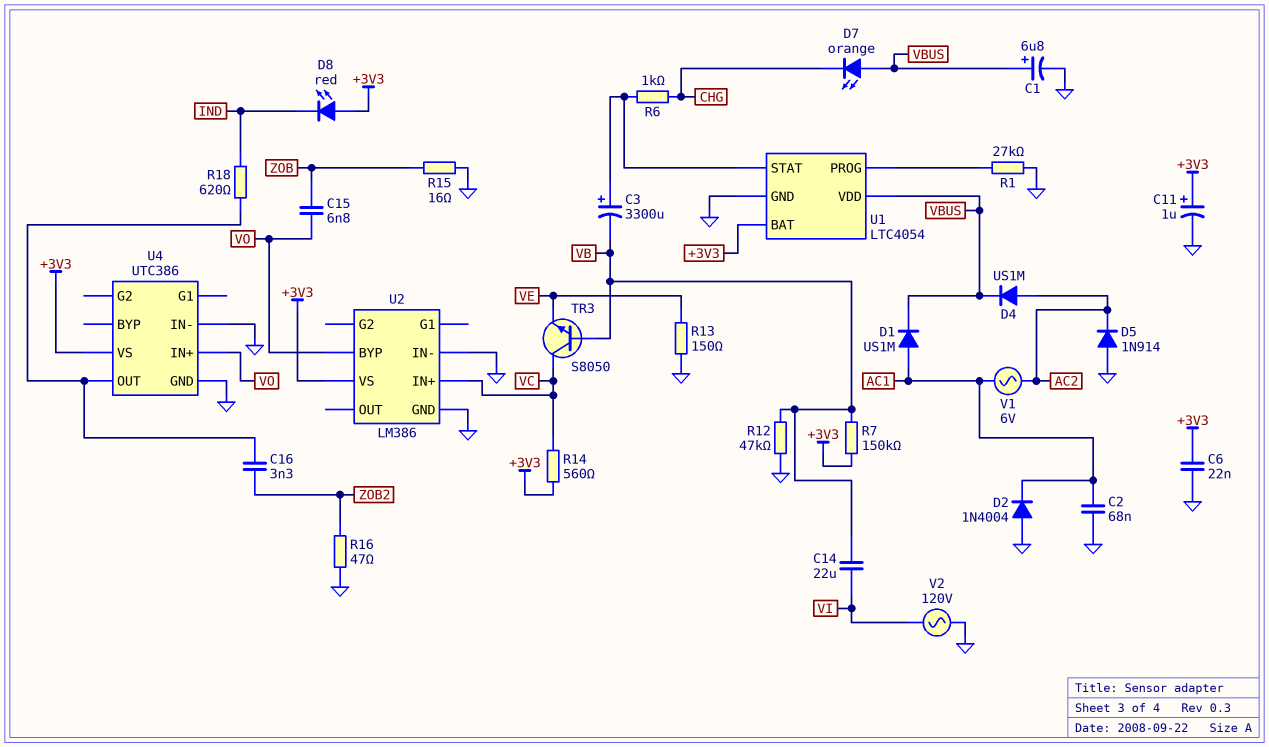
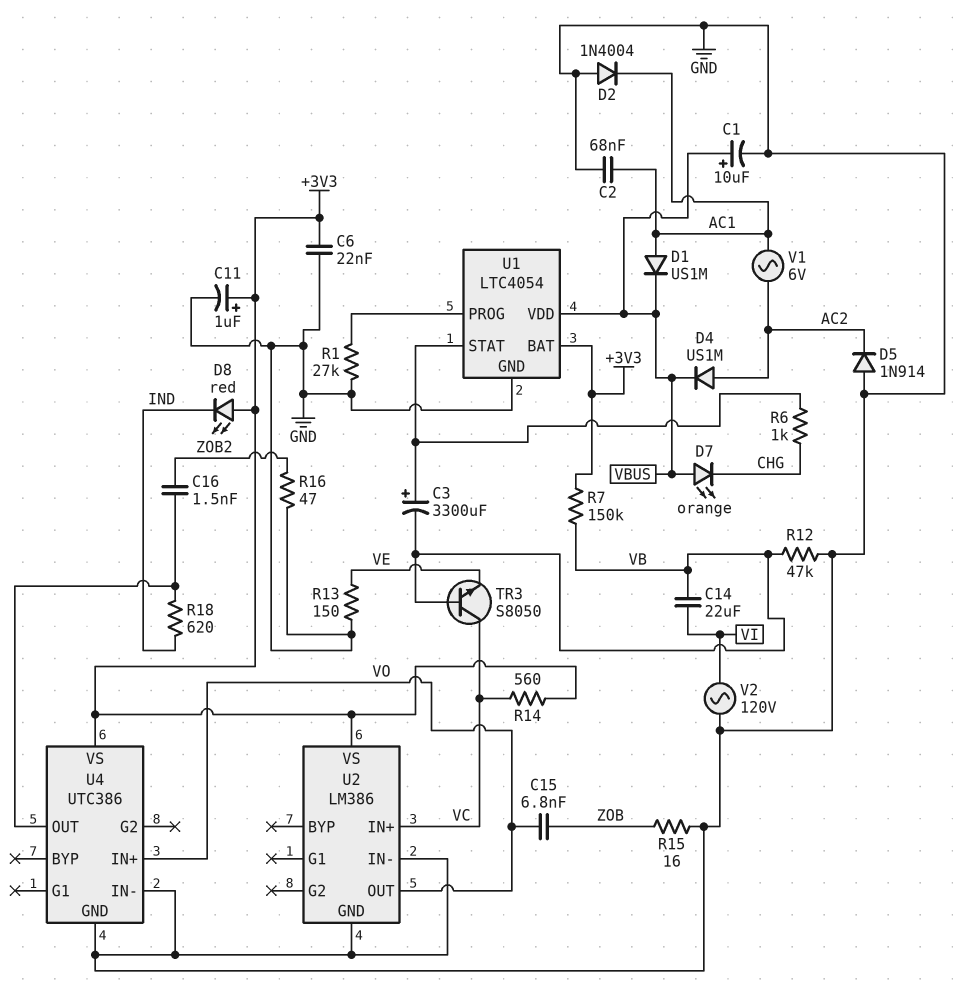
C1: 6.8uF (plus VBUS, minus GND) -> 10uF (plus VBUS, minus GND)
C16: 3.3nF (U4/OUT, ZOB2) -> 1.5nF (U4/OUT, ZOB2)
U2 pin BYP: VO -> none
U2 pin OUT: none -> VO

